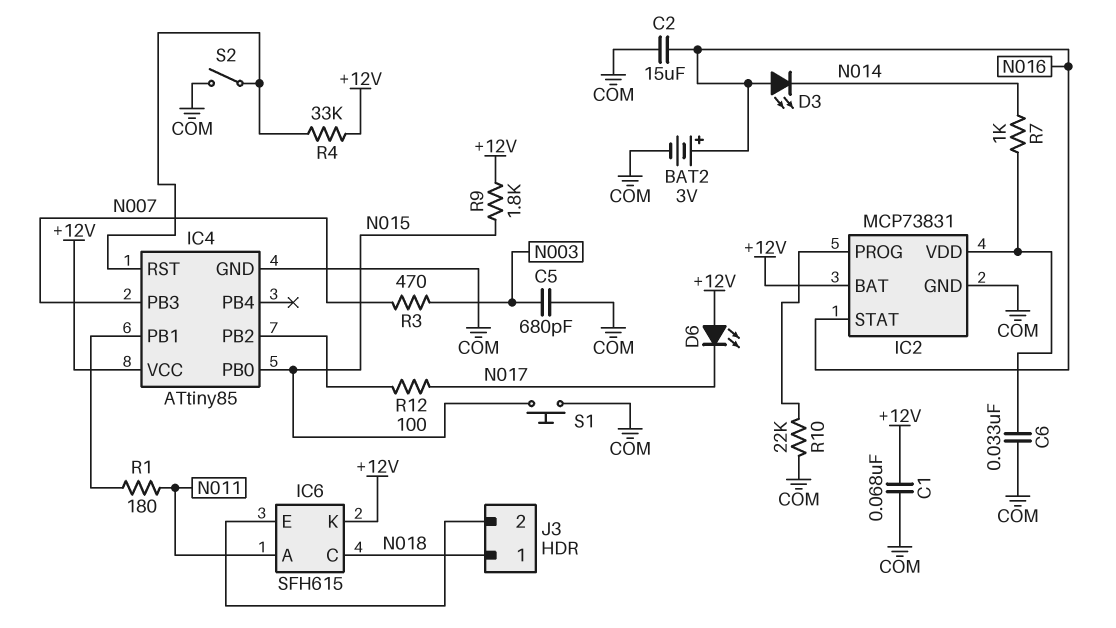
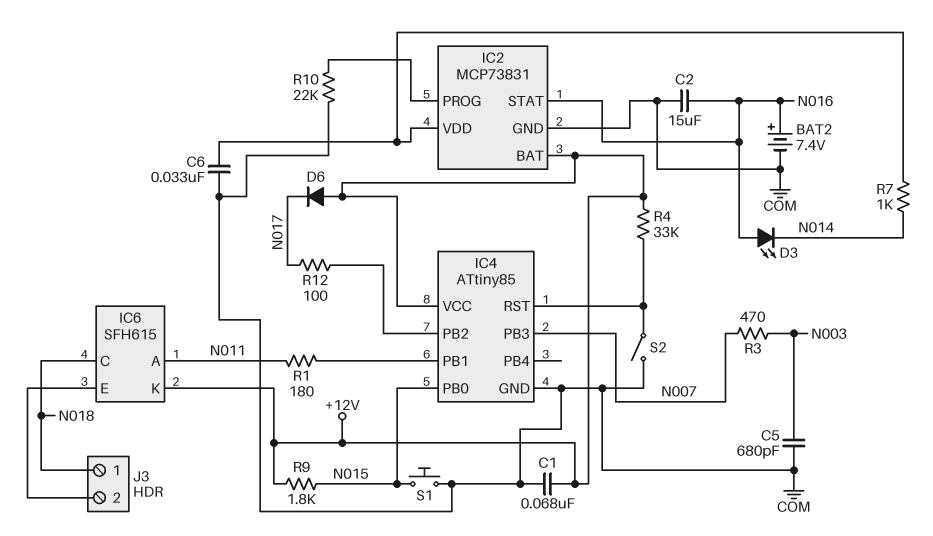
BAT2: 3V (plus N016, minus COM) -> 7.4V (plus N016, minus COM)
D6: LED (A +12V, K N017) -> diode (A +12V, K N017)

